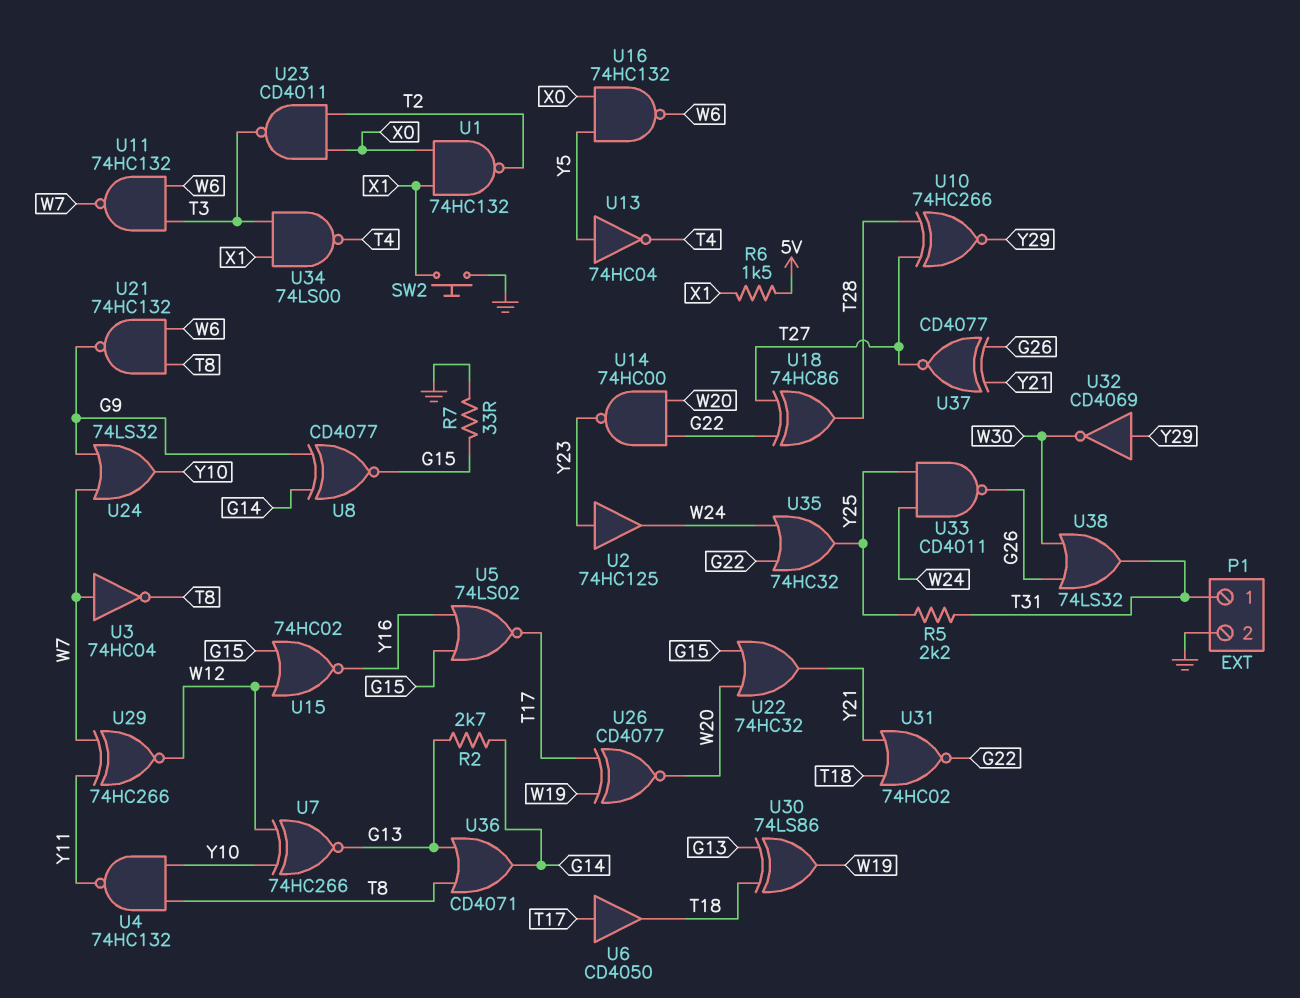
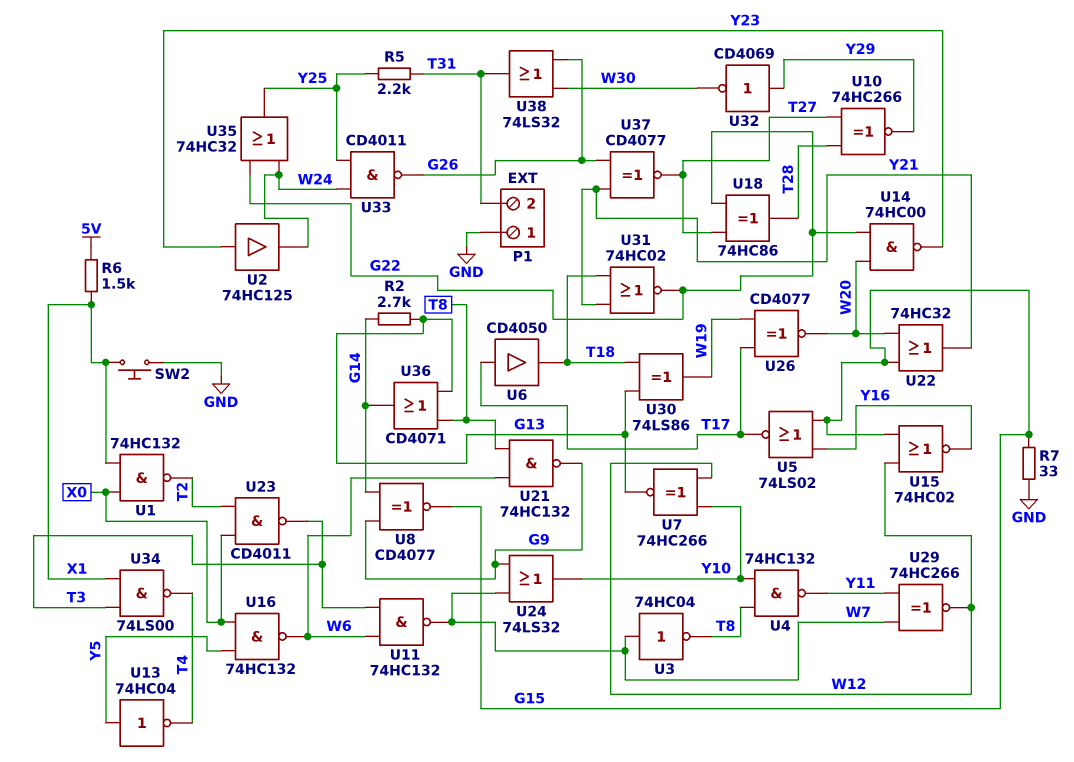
P1 pin 1: T31 -> GND
P1 pin 2: GND -> T31

